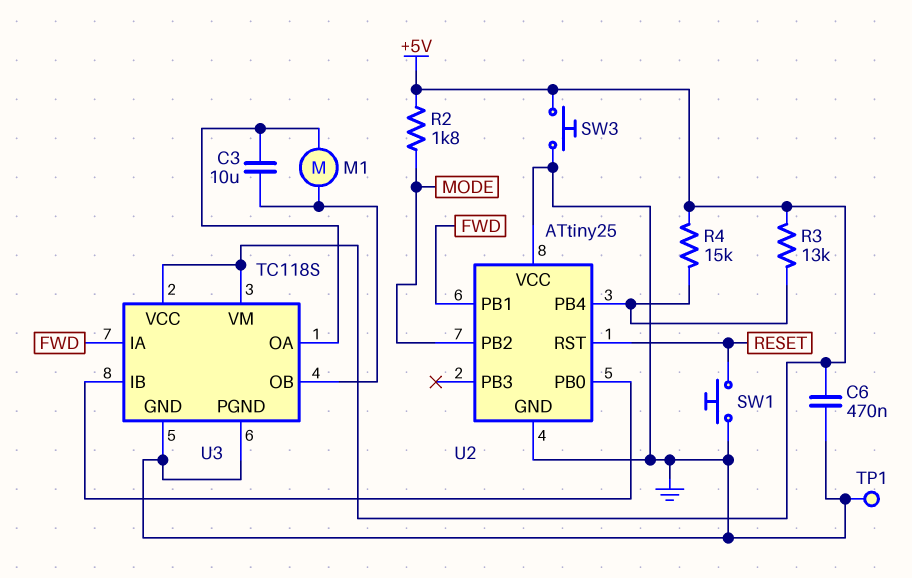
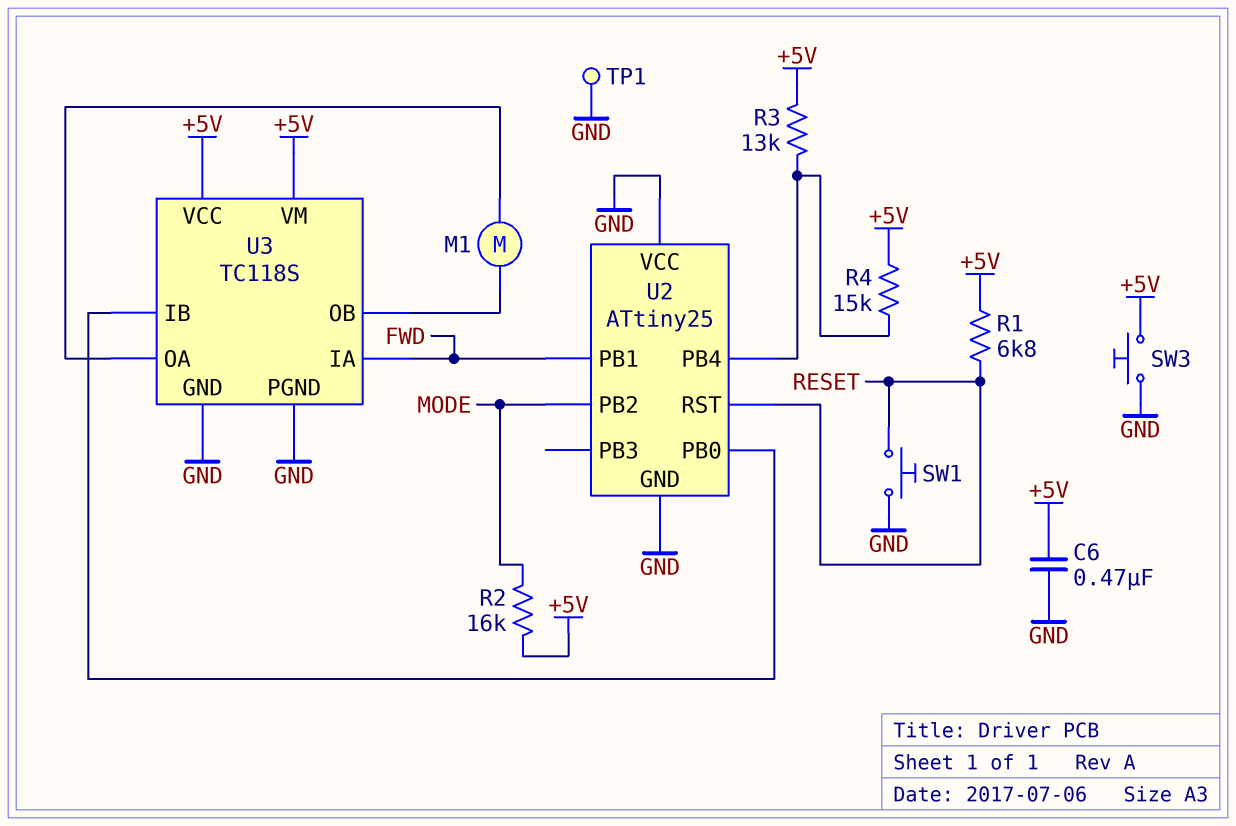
C3: 10uF (U3/OA, U3/OB) -> none
R1: none -> 6.8k (+5V, RESET)
R2: 1.8k (+5V, MODE) -> 16k (+5V, MODE)

